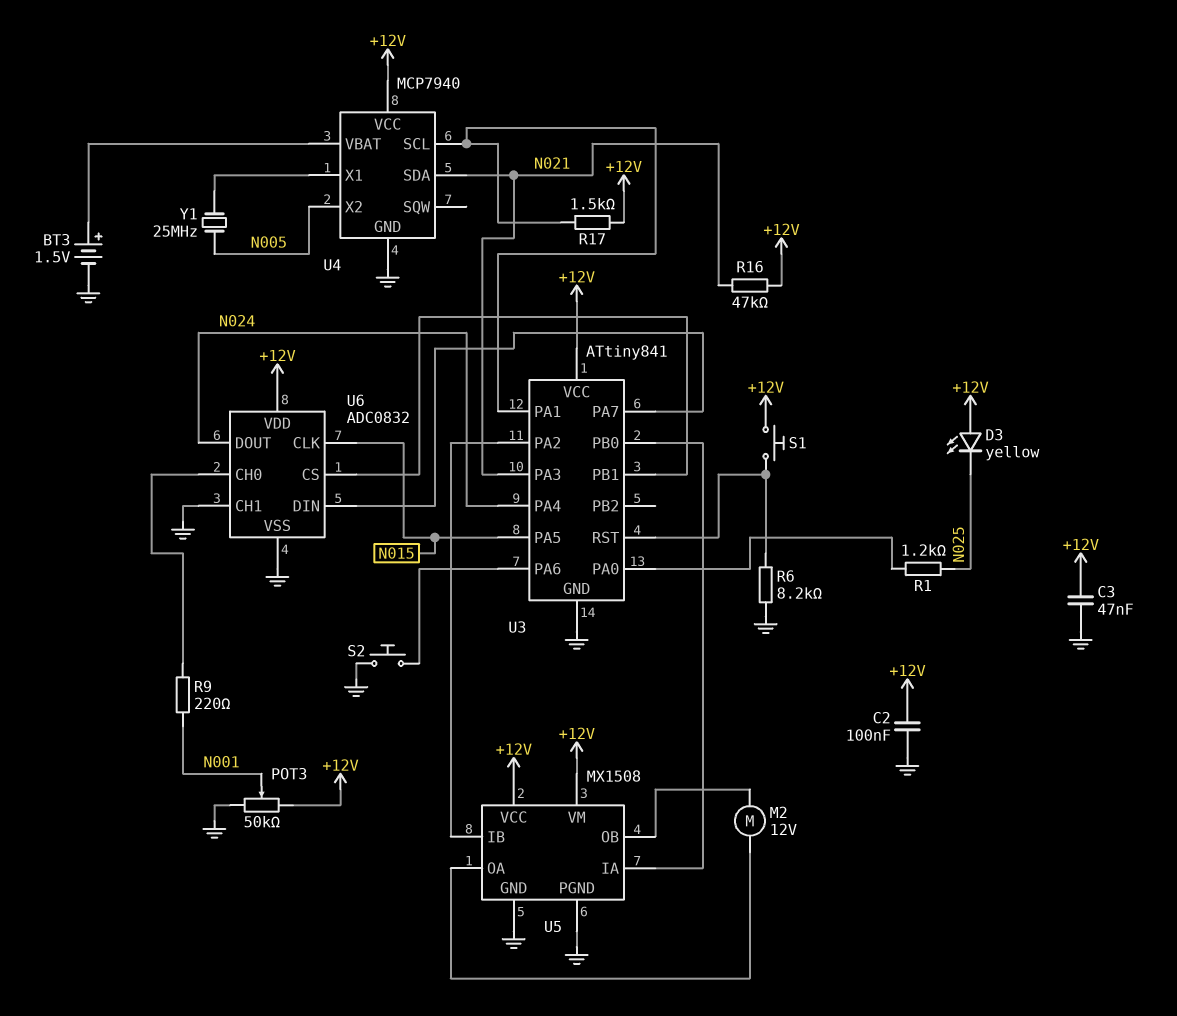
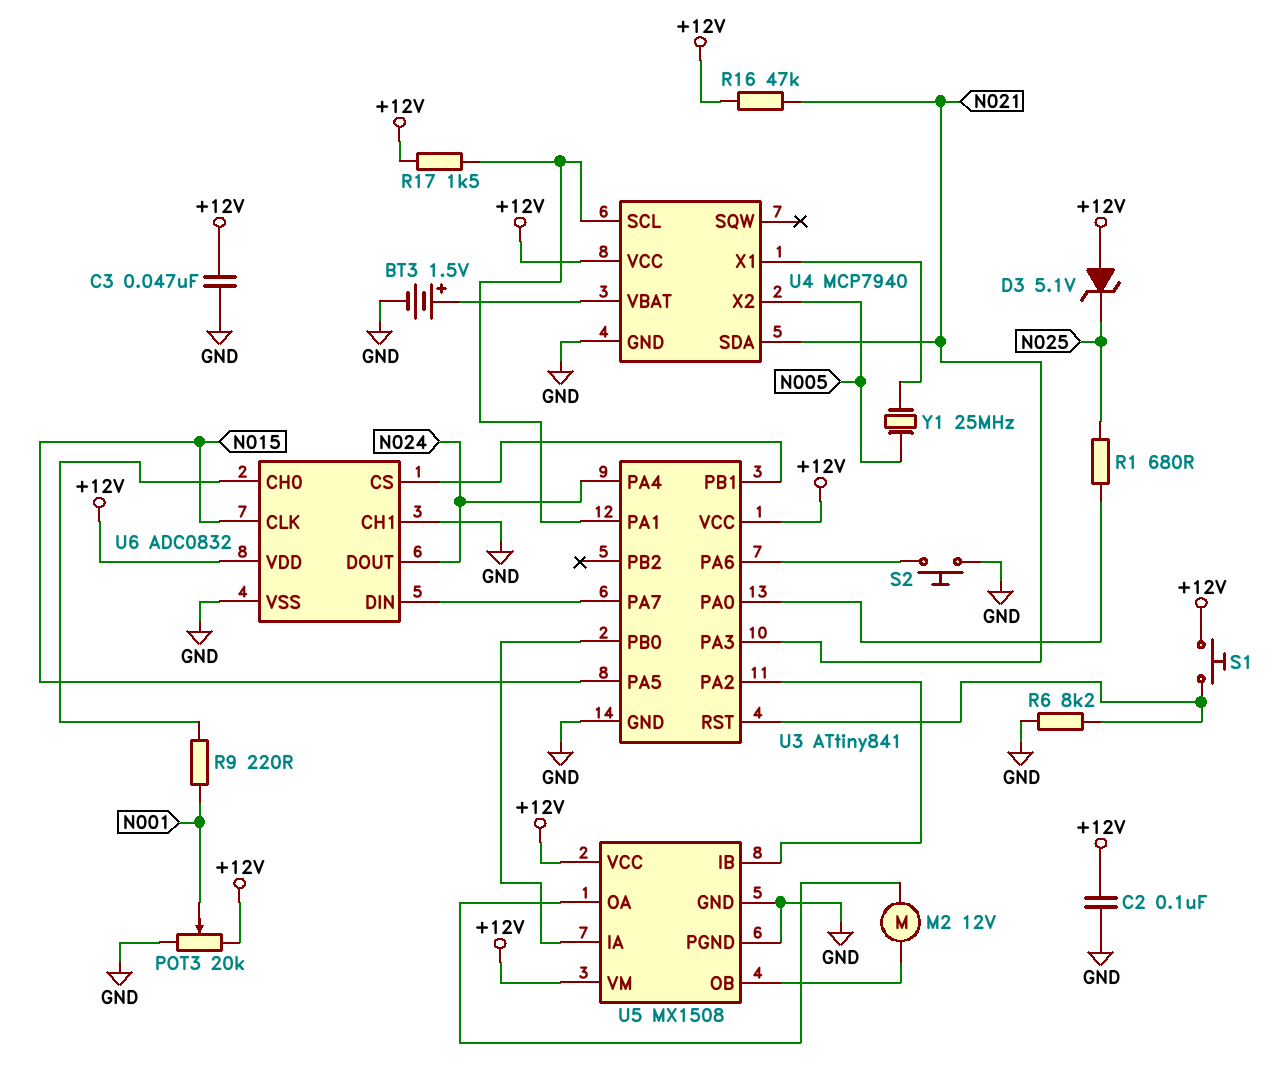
D3: LED yellow (A +12V, K N025) -> zener 5.1V (A +12V, K N025)
POT3: 50k (+12V, GND, wiper N001) -> 20k (+12V, GND, wiper N001)
R1: 1.2k (N025, U3/PA0) -> 680 (N025, U3/PA0)

